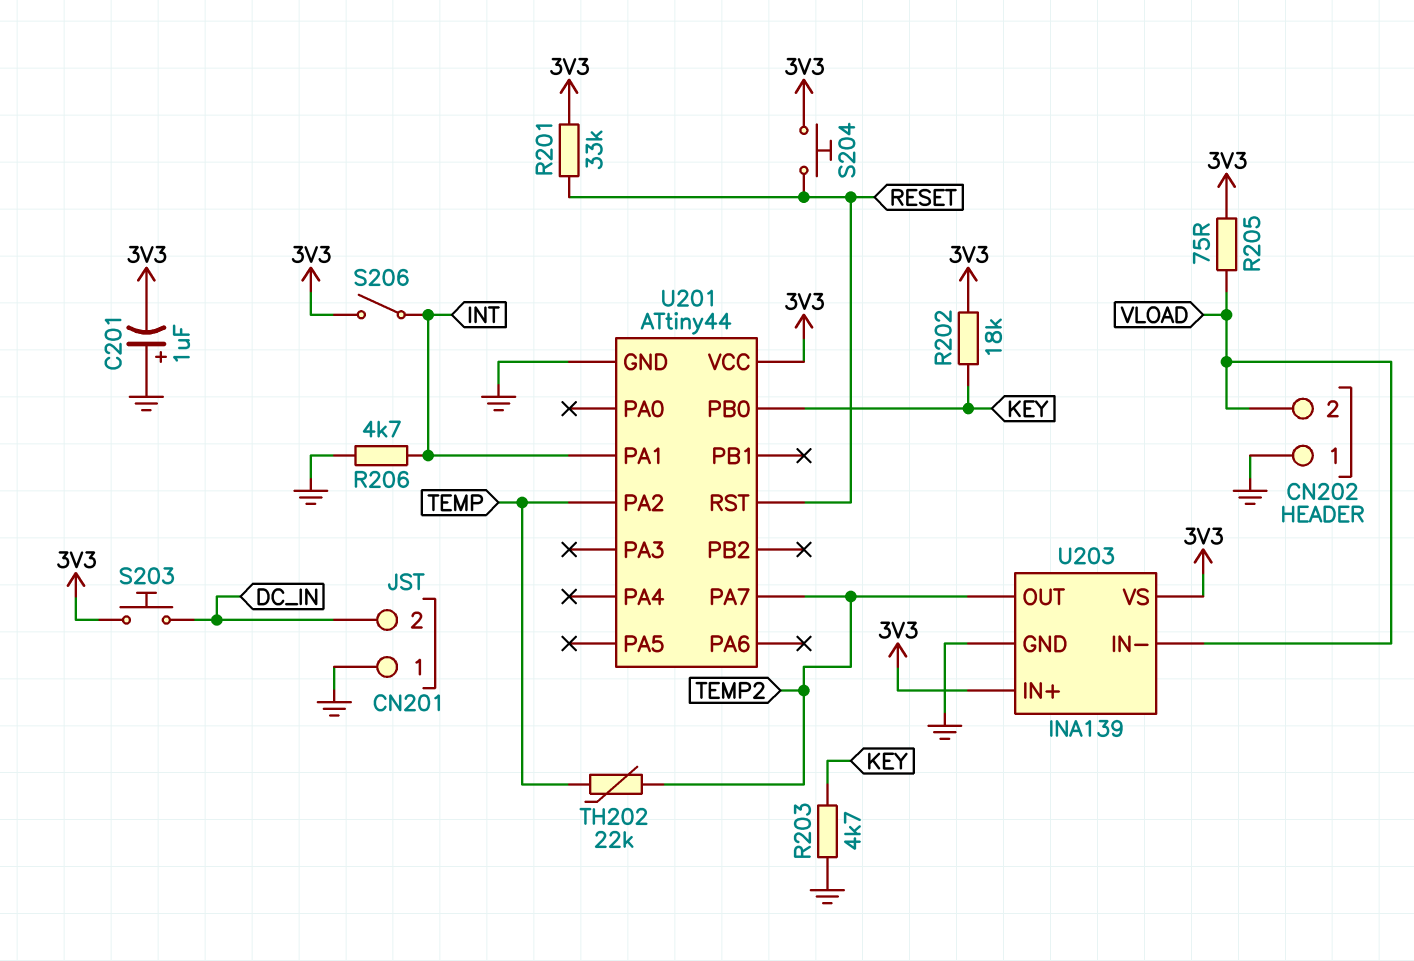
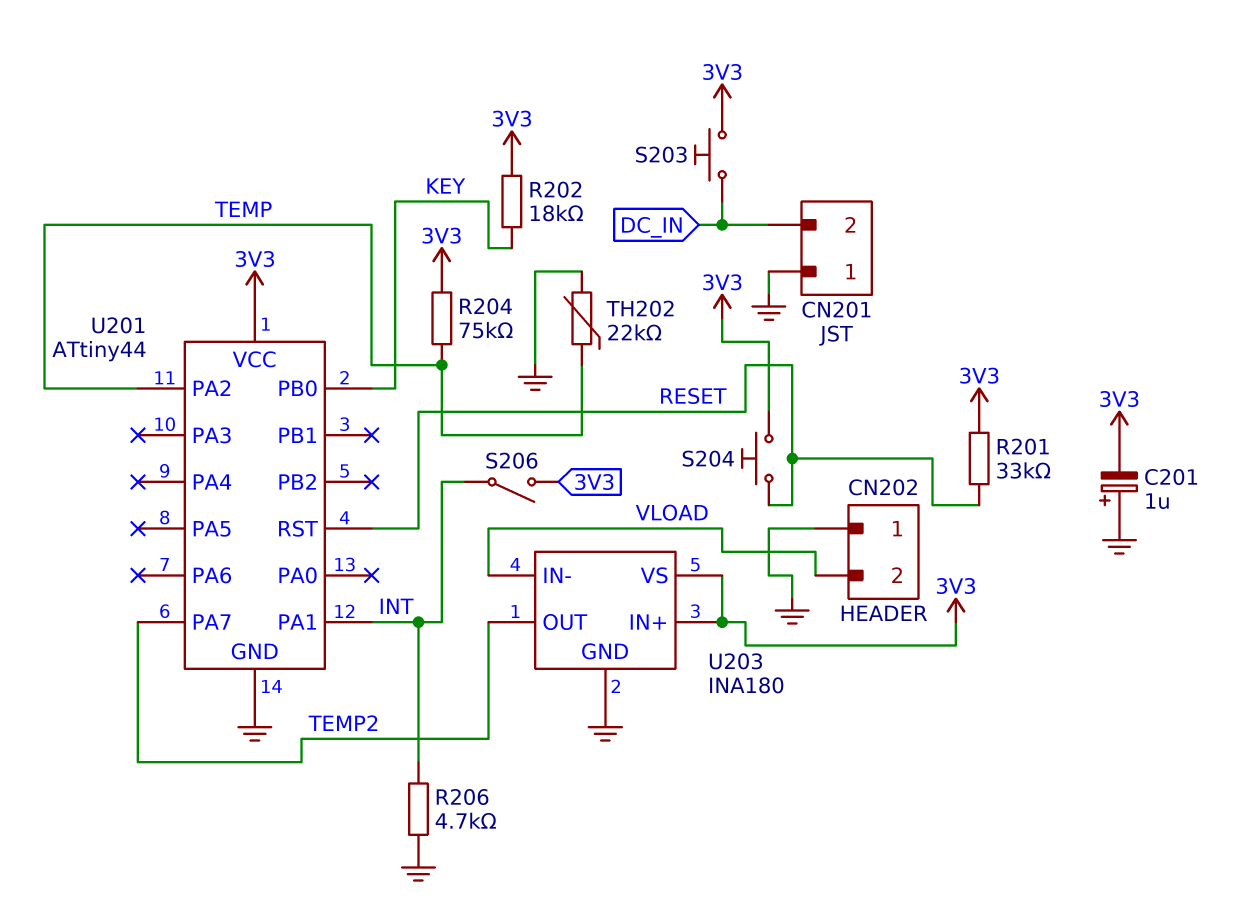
R203: 4.7k (GND, KEY) -> none
R204: none -> 75k (3V3, TEMP)
R205: 75 (3V3, VLOAD) -> none
TH202: 22k (TEMP, TEMP2) -> 22k (GND, TEMP)
U203: INA139 -> INA180

